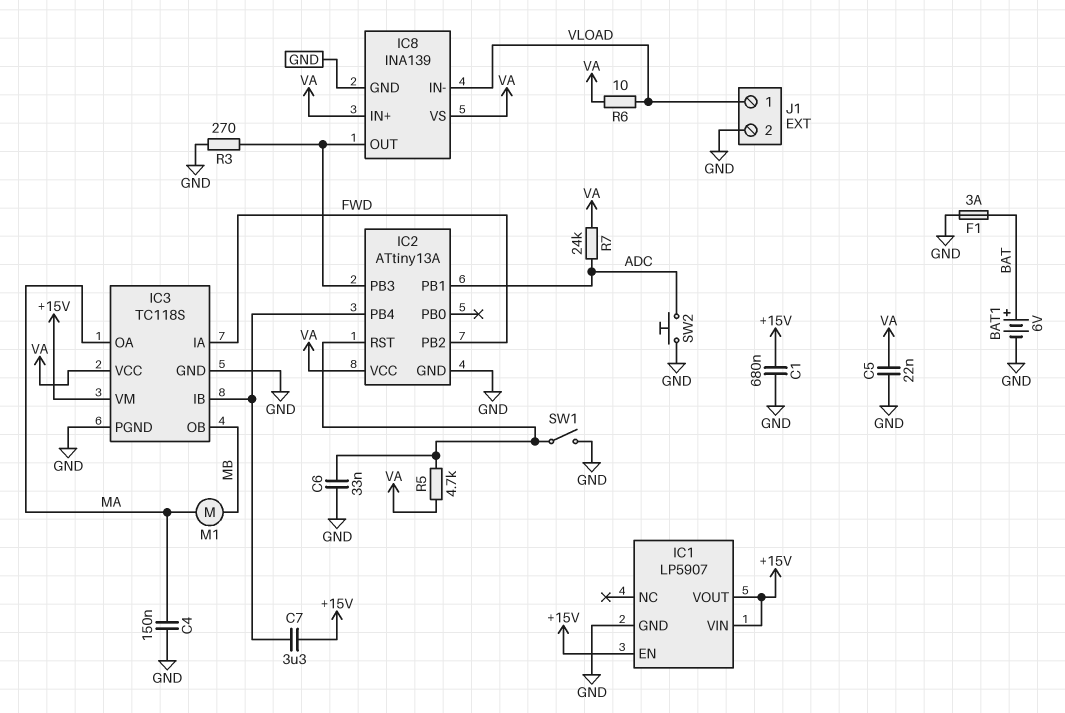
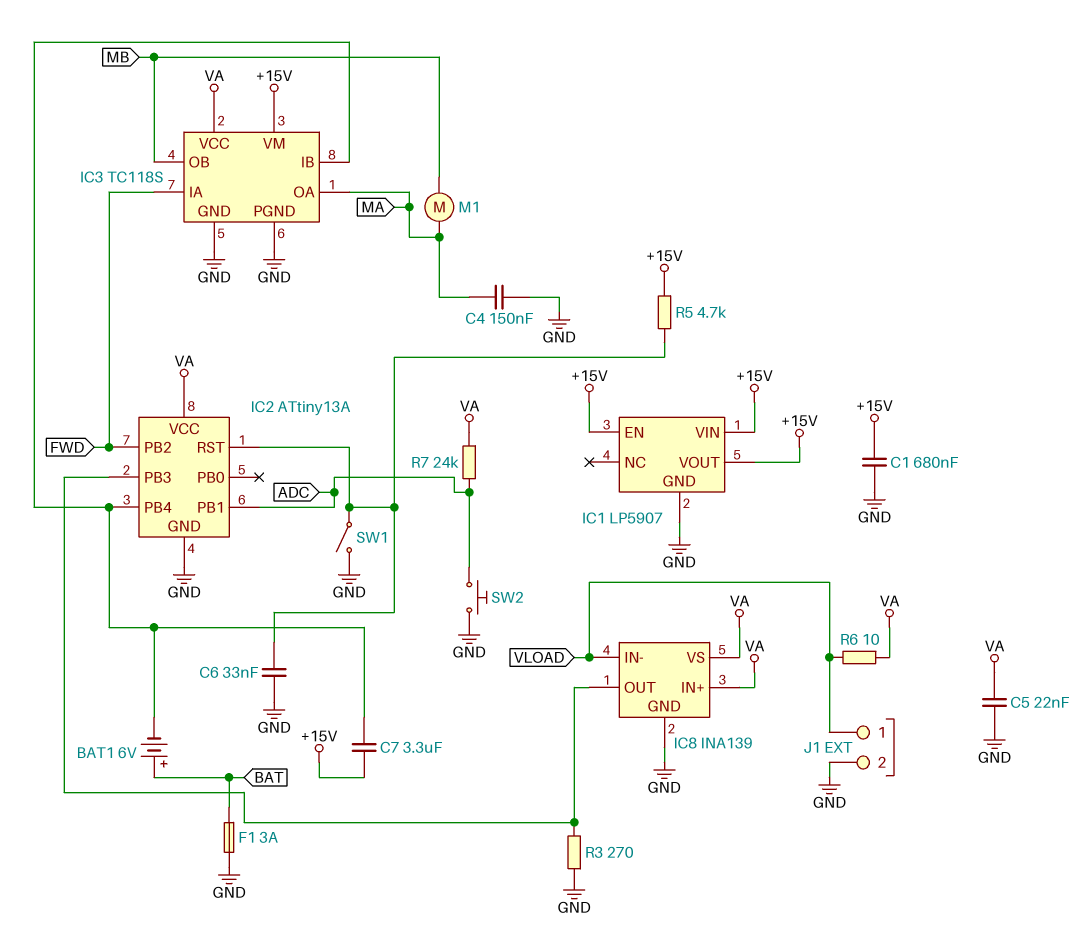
BAT1: 6V (plus BAT, minus GND) -> 6V (plus BAT, minus IC2/PB4)
R5: 4.7k (IC2/RST, VA) -> 4.7k (+15V, IC2/RST)

